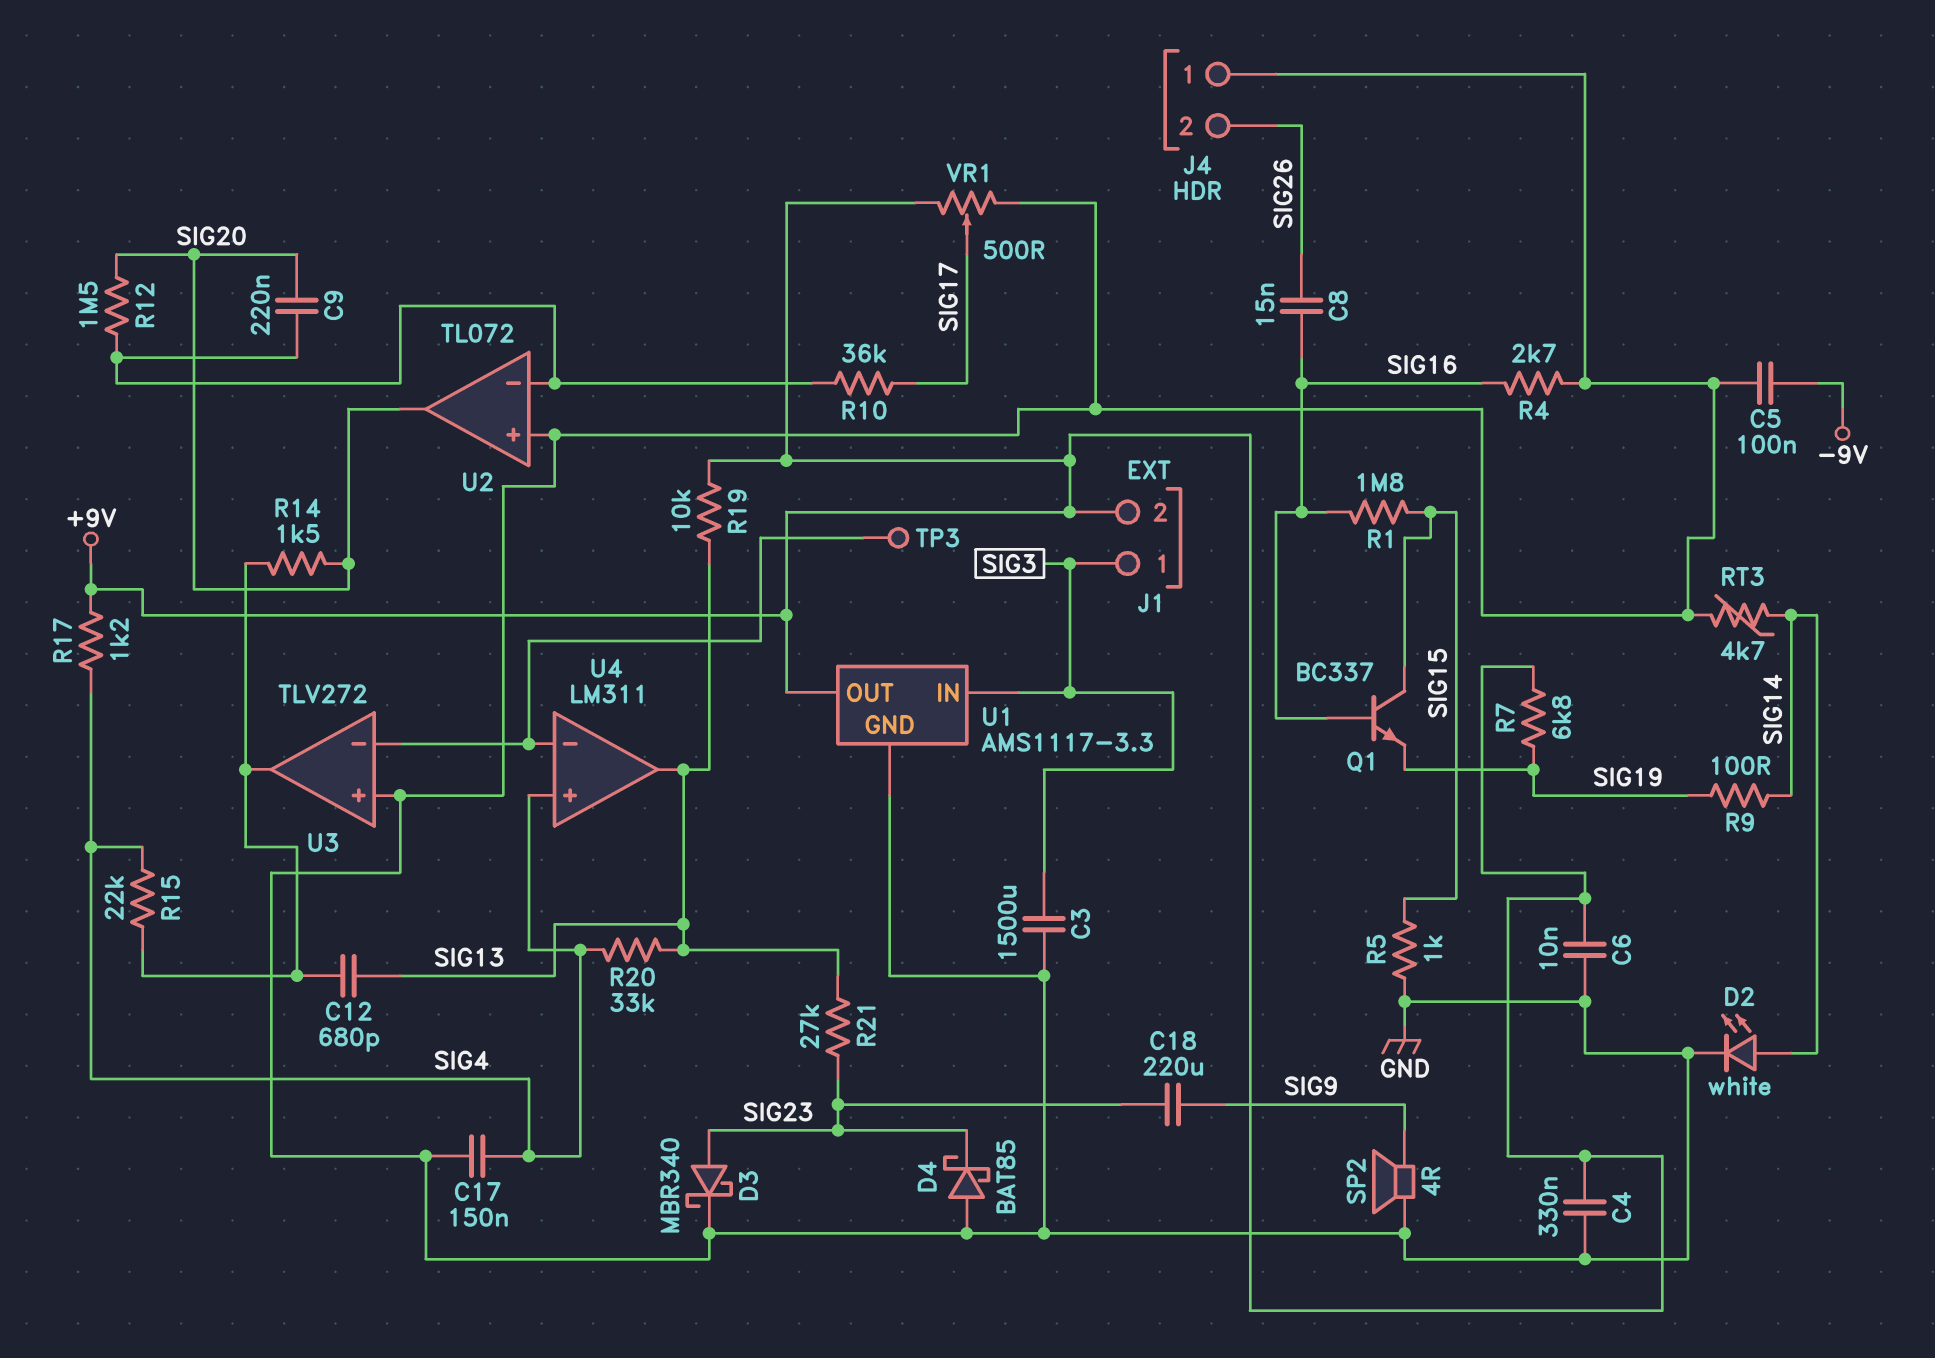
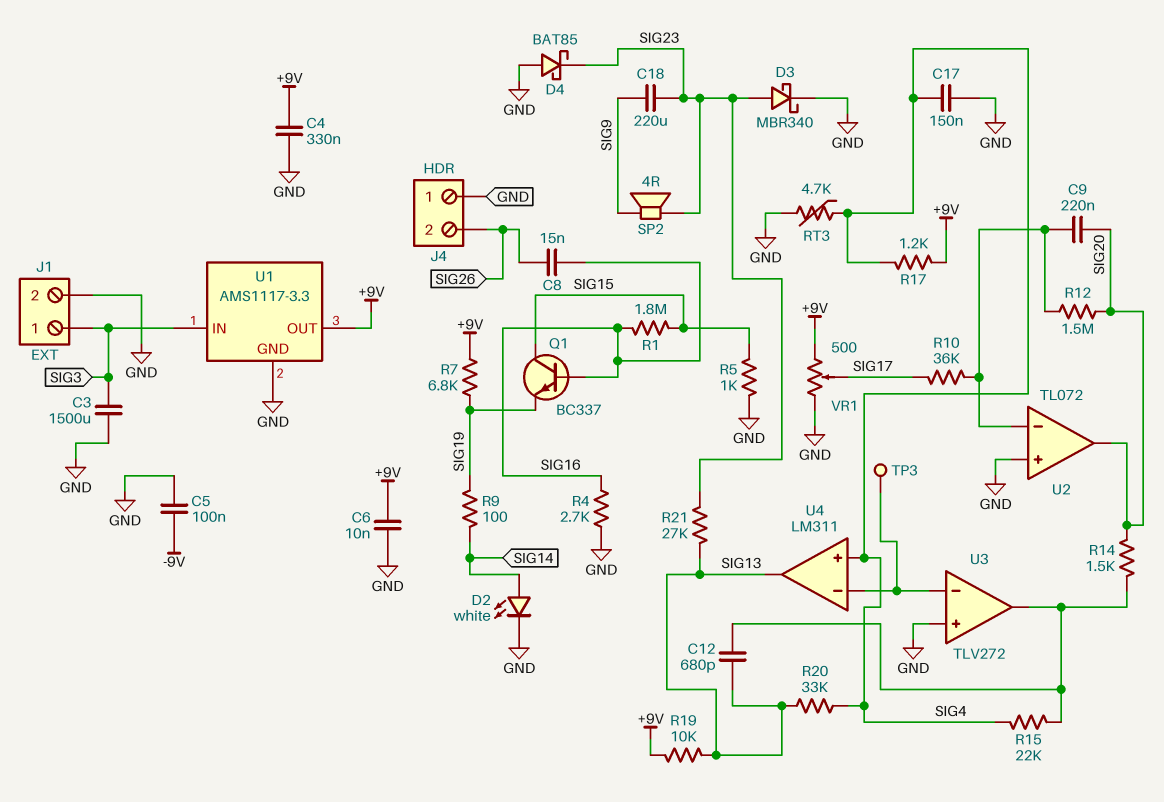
J1 pin 2: +9V -> GND
RT3: 4.7k (GND, SIG14) -> 4.7k (GND, SIG4)
SP2: speaker 4R (GND, SIG9) -> speaker 4R (SIG9, SIG23)

